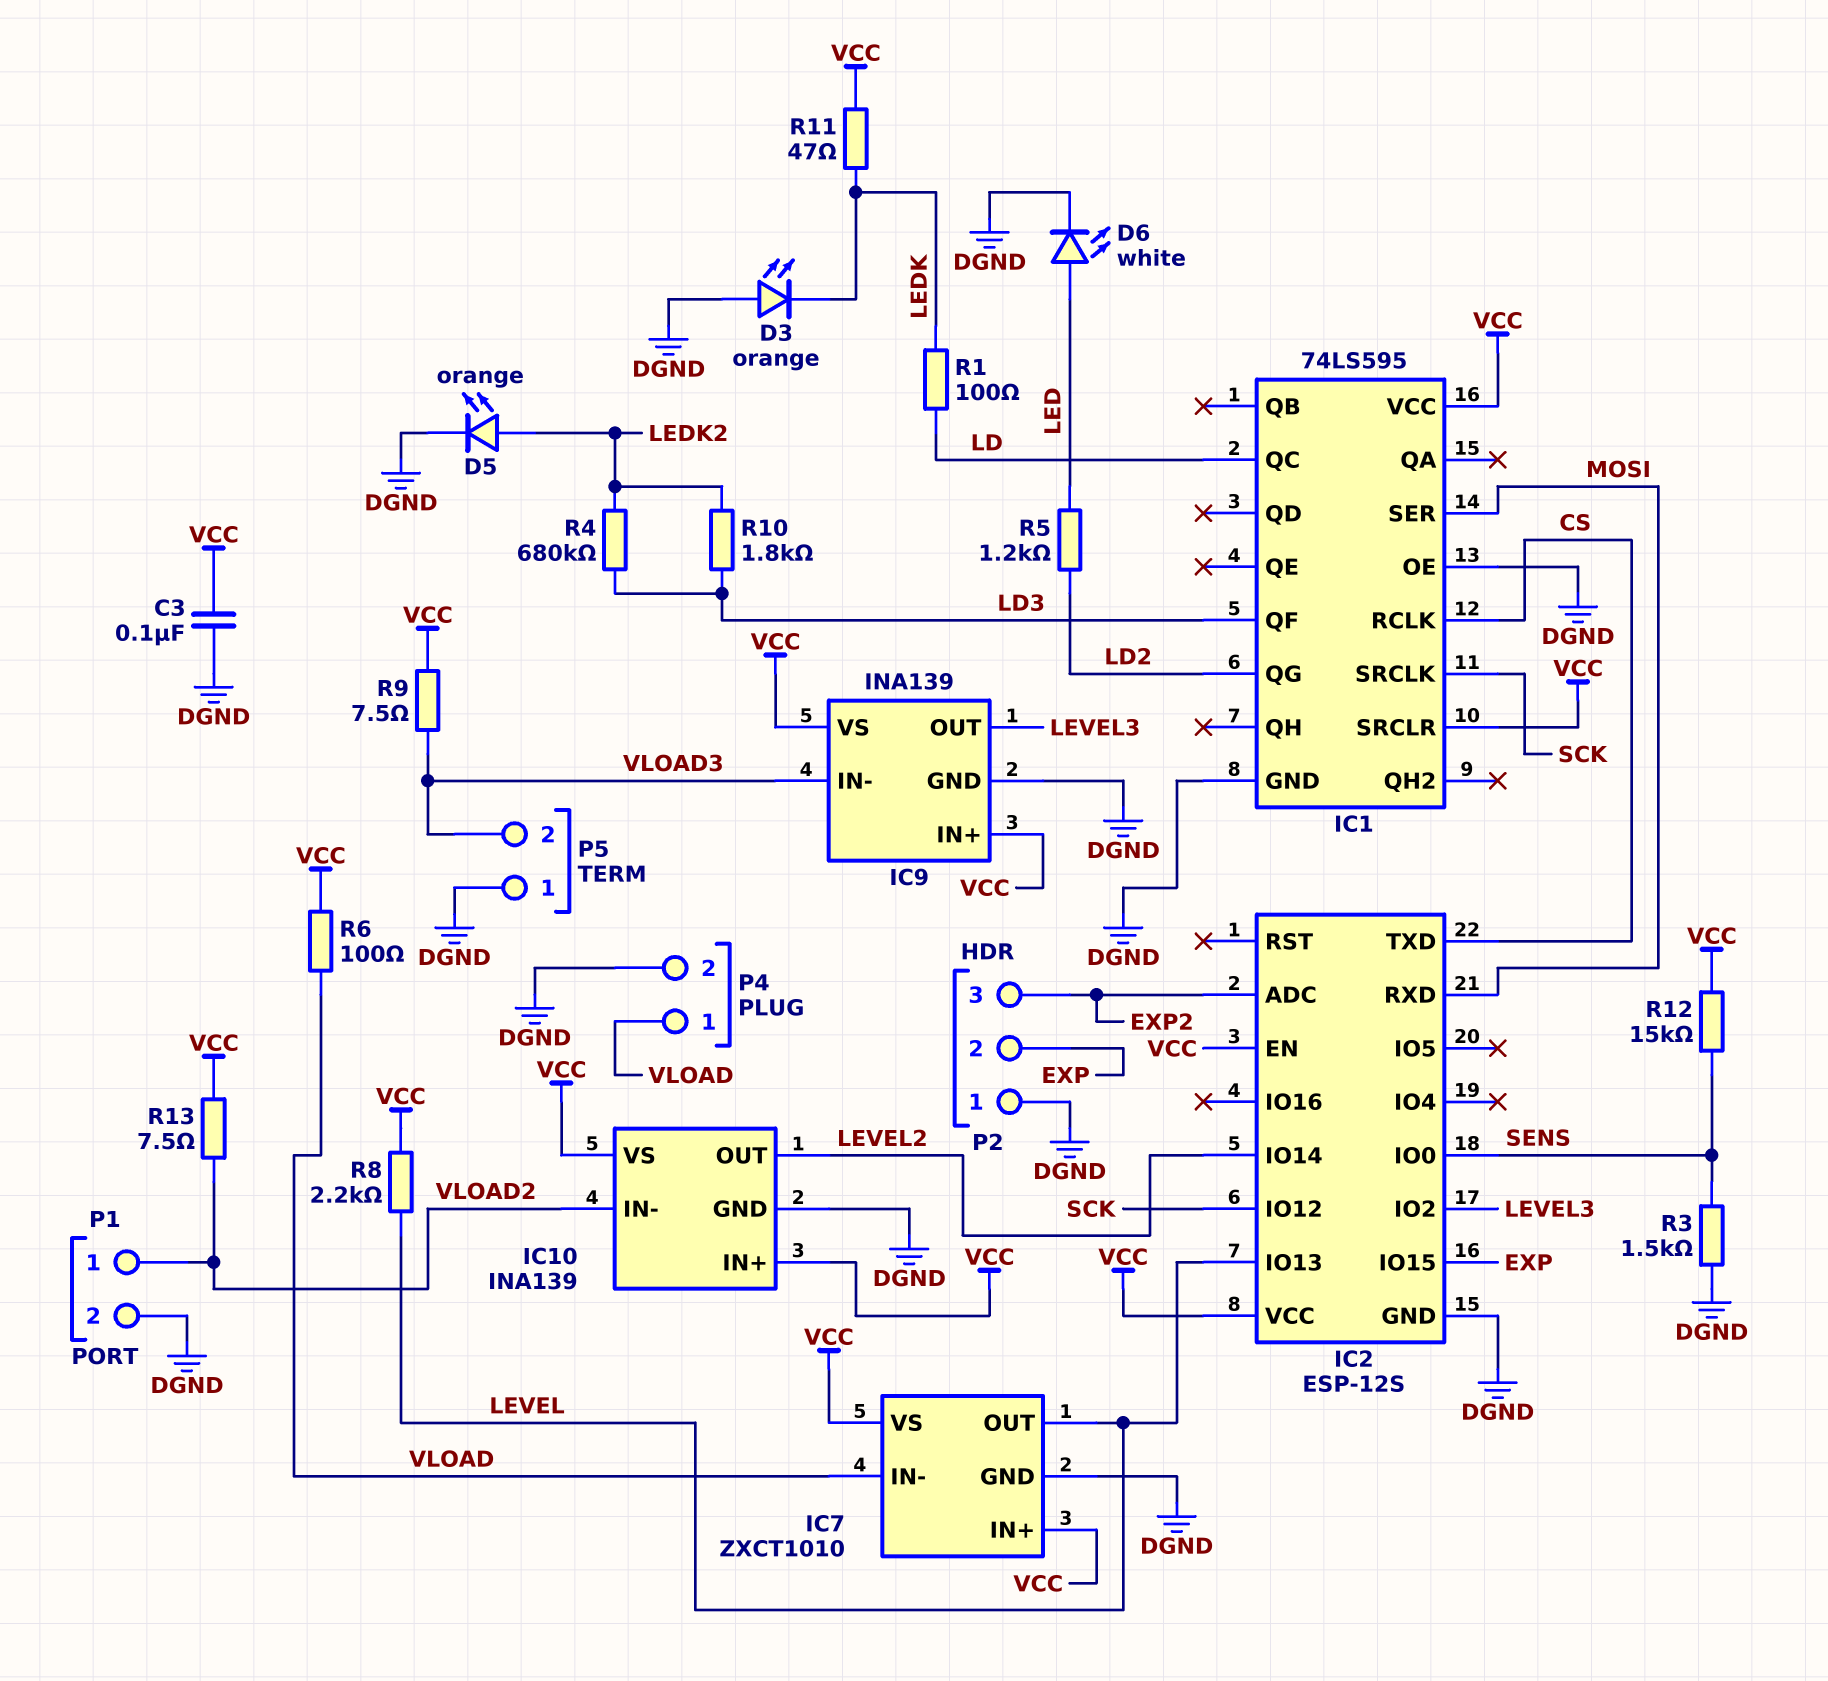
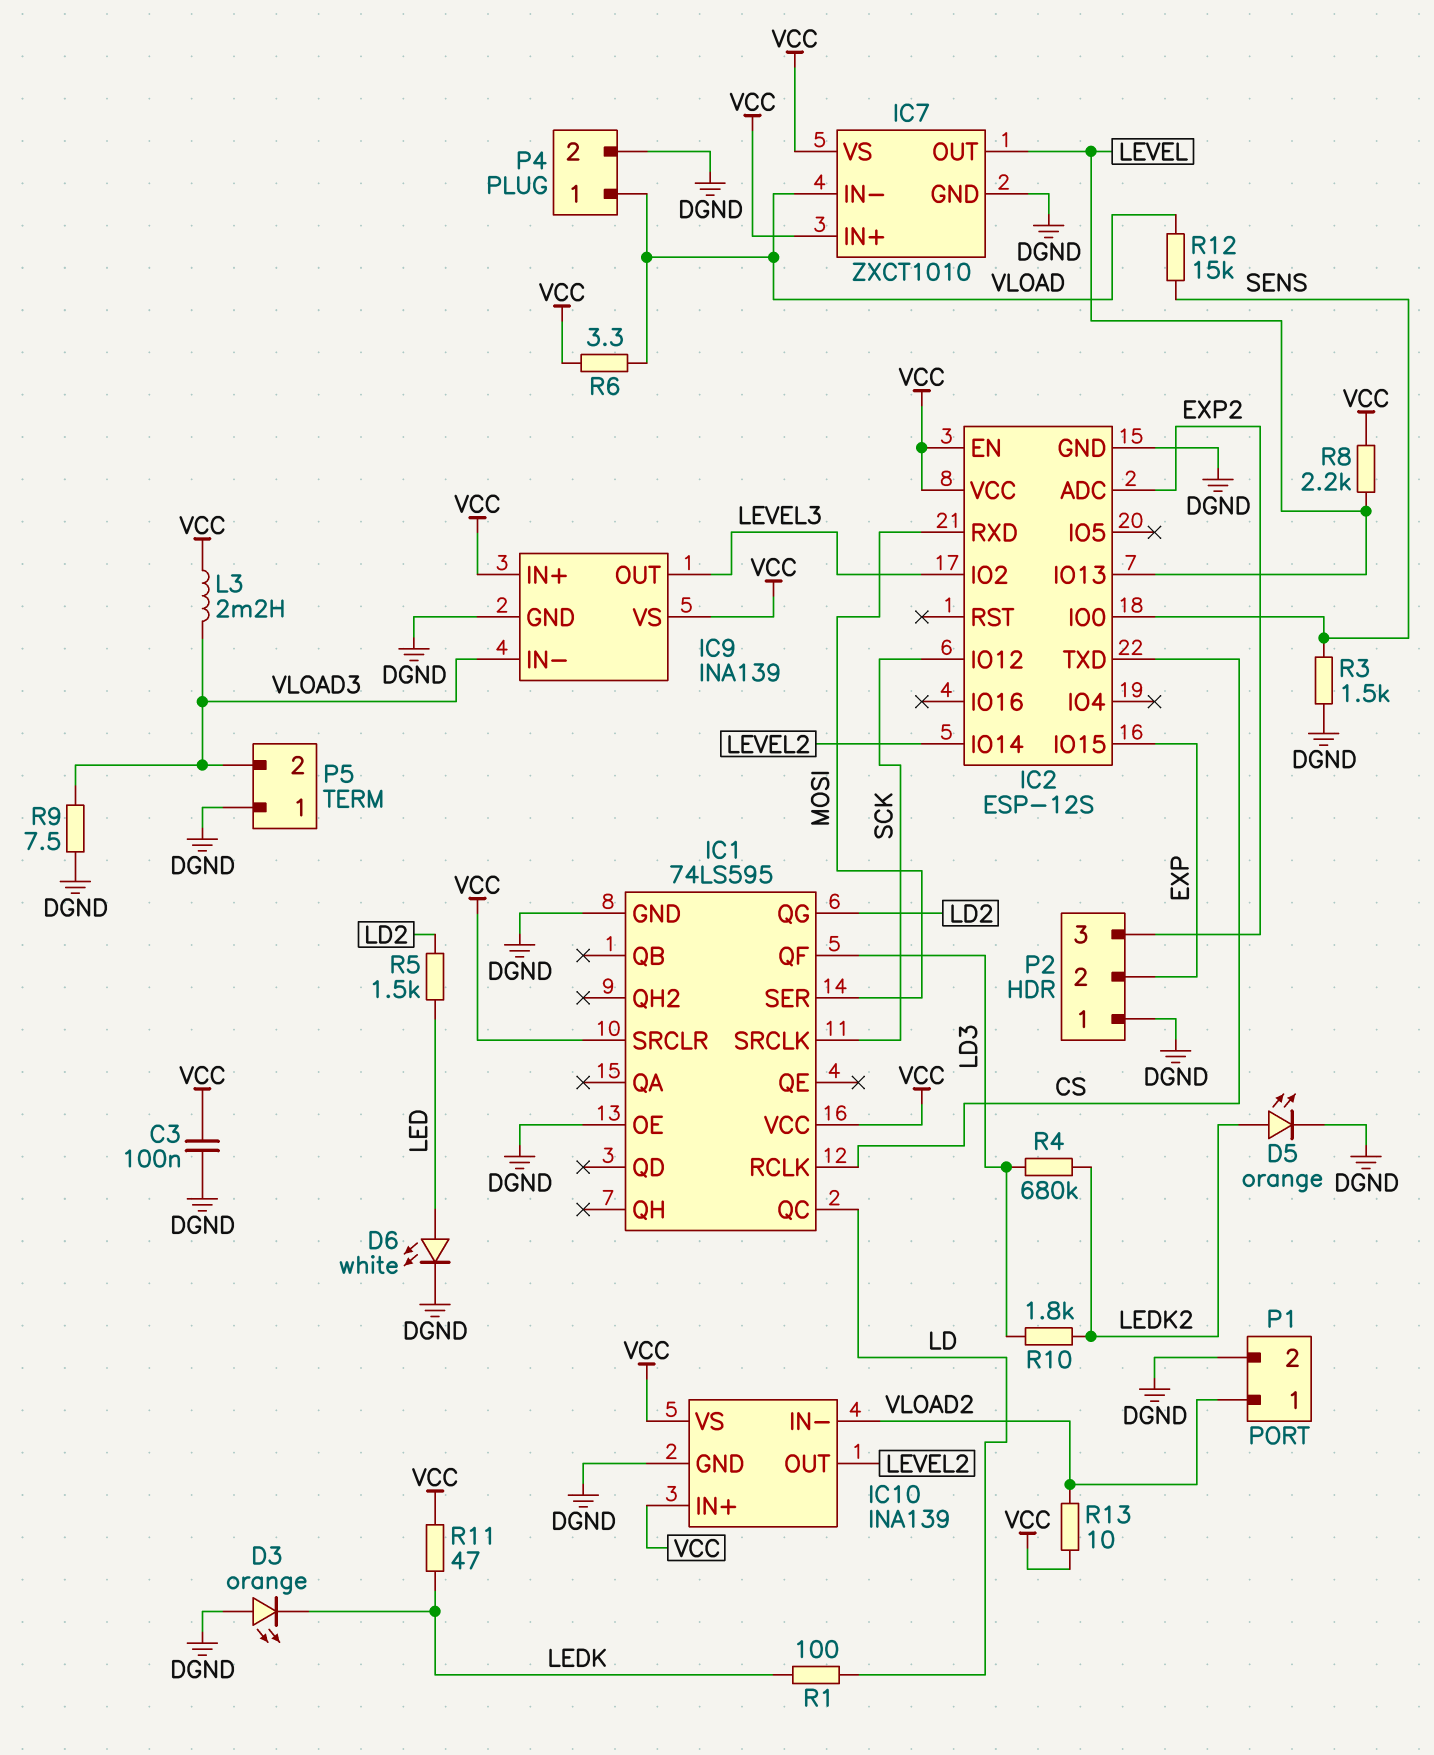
L3: none -> 2.2mH (VCC, VLOAD3)
R5: 1.2k (LD2, LED) -> 1.5k (LD2, LED)
R6: 100 (VCC, VLOAD) -> 3.3 (VCC, VLOAD)
R9: 7.5 (VCC, VLOAD3) -> 7.5 (DGND, VLOAD3)
R12: 15k (SENS, VCC) -> 15k (SENS, VLOAD)
R13: 7.5 (VCC, VLOAD2) -> 10 (VCC, VLOAD2)

